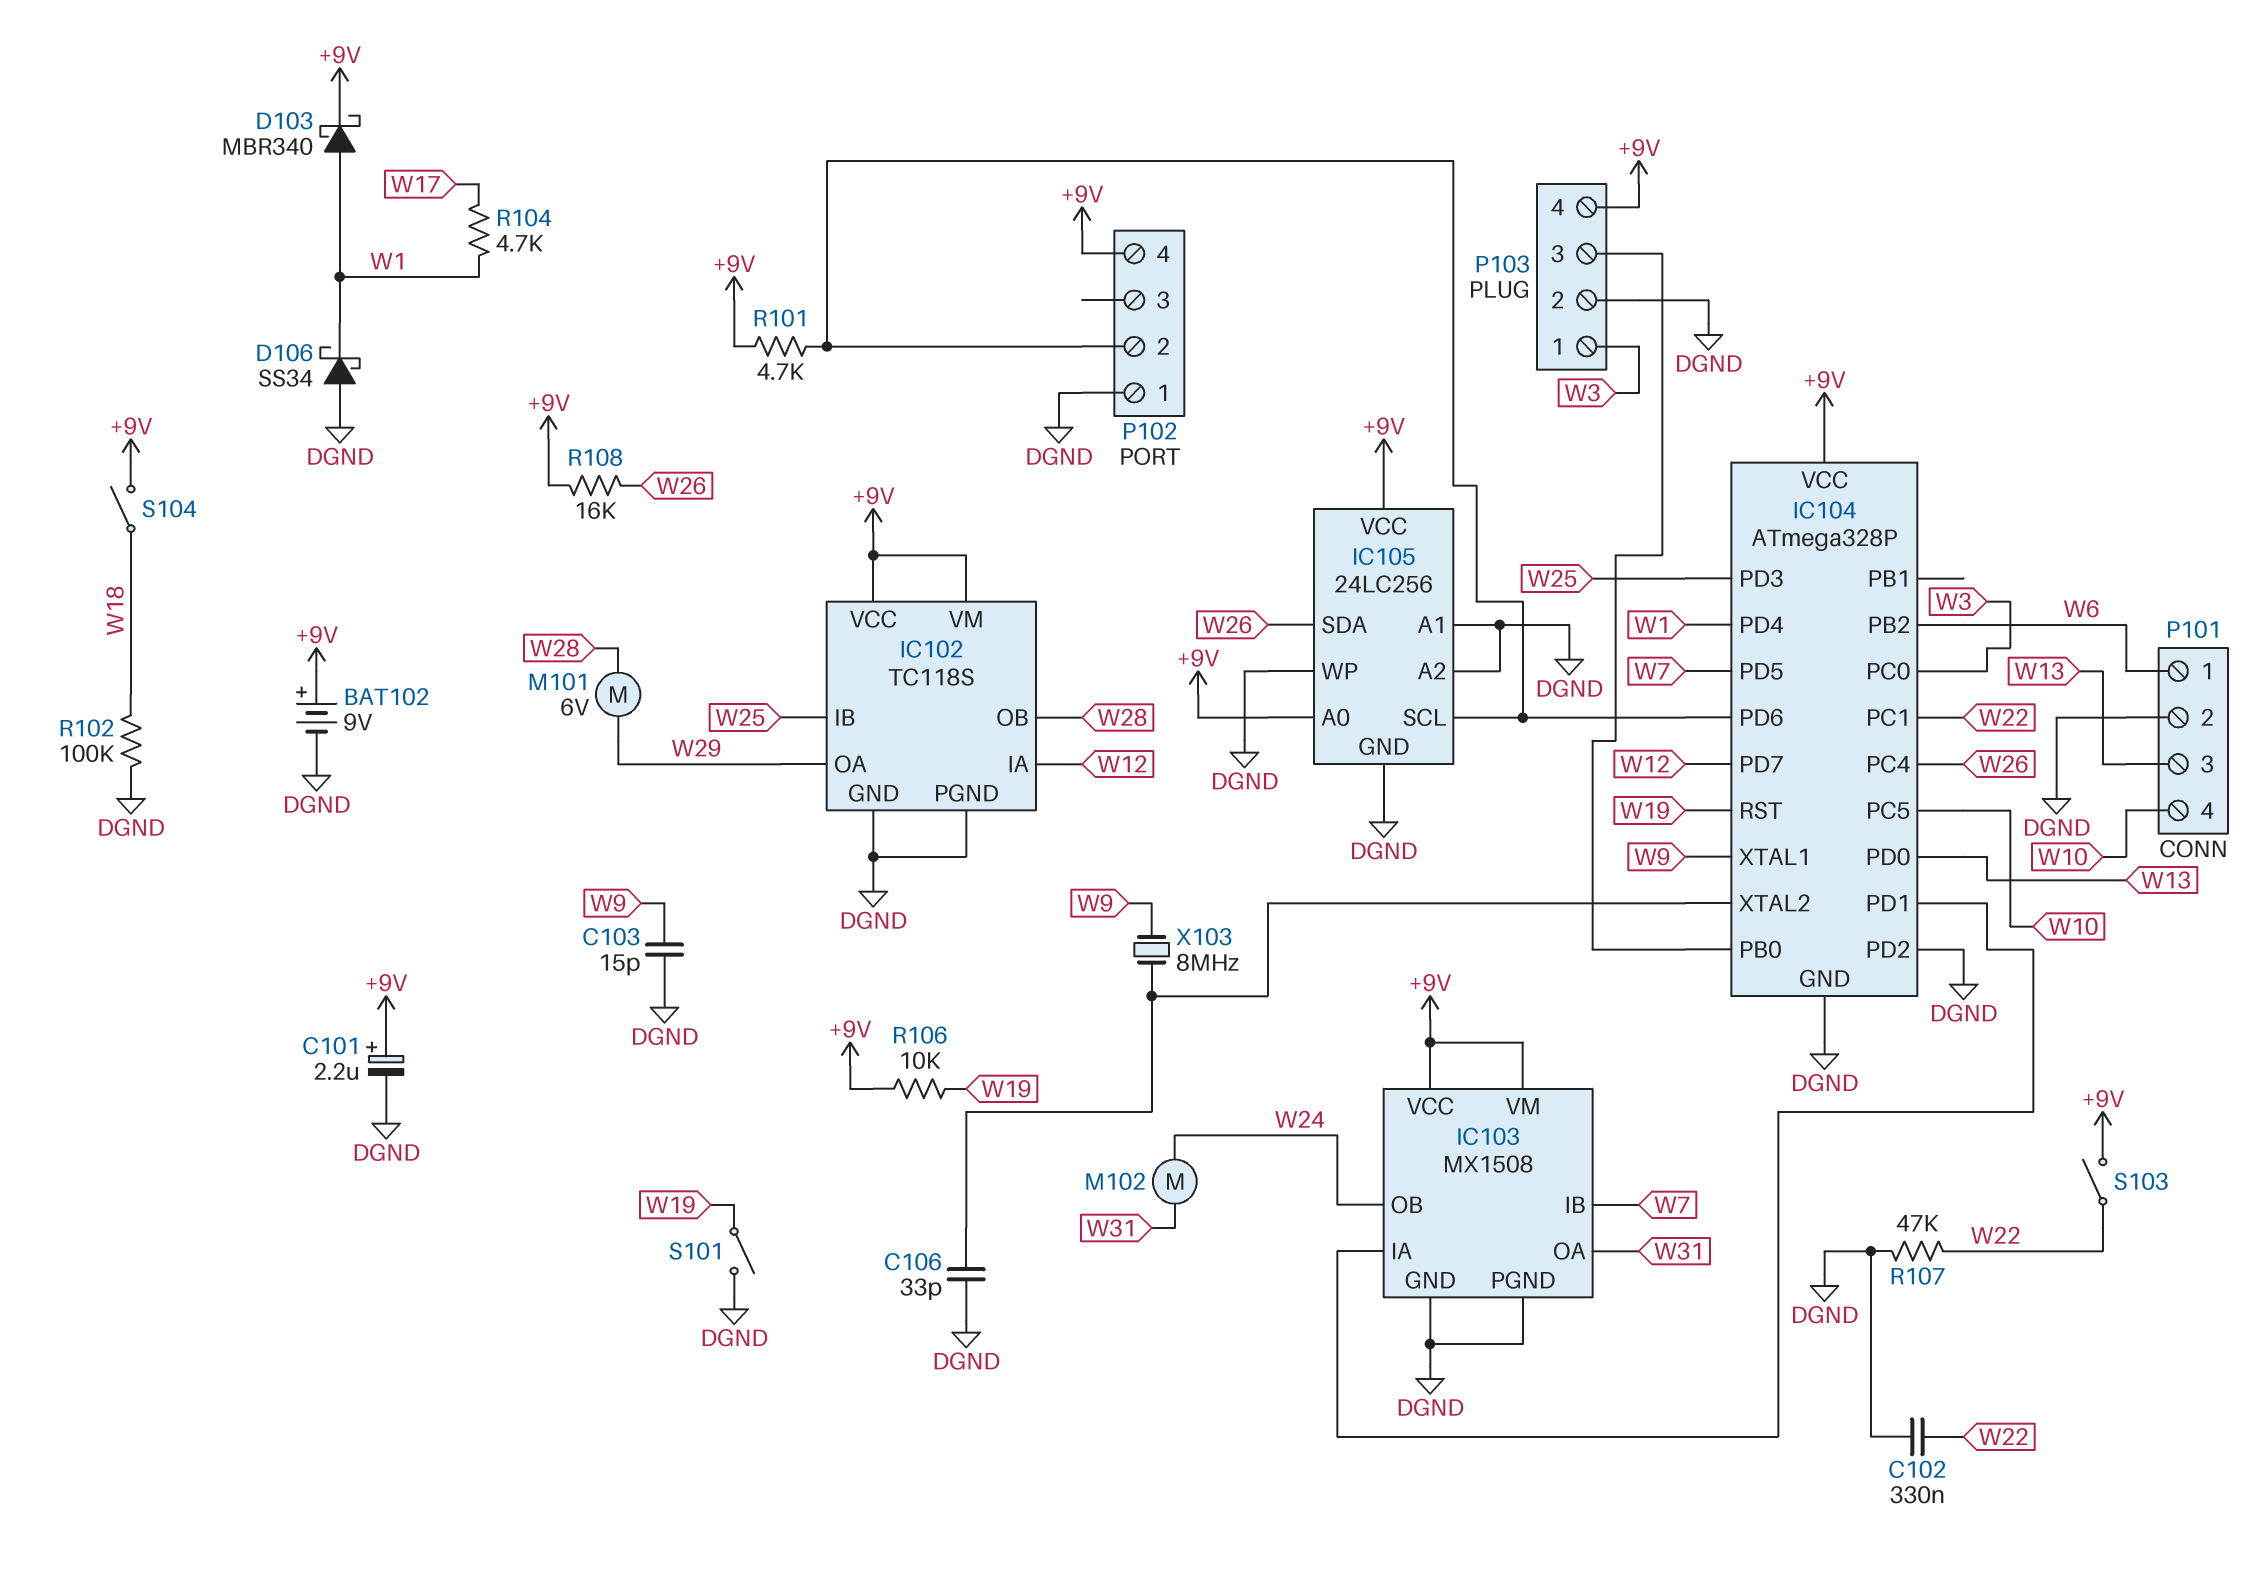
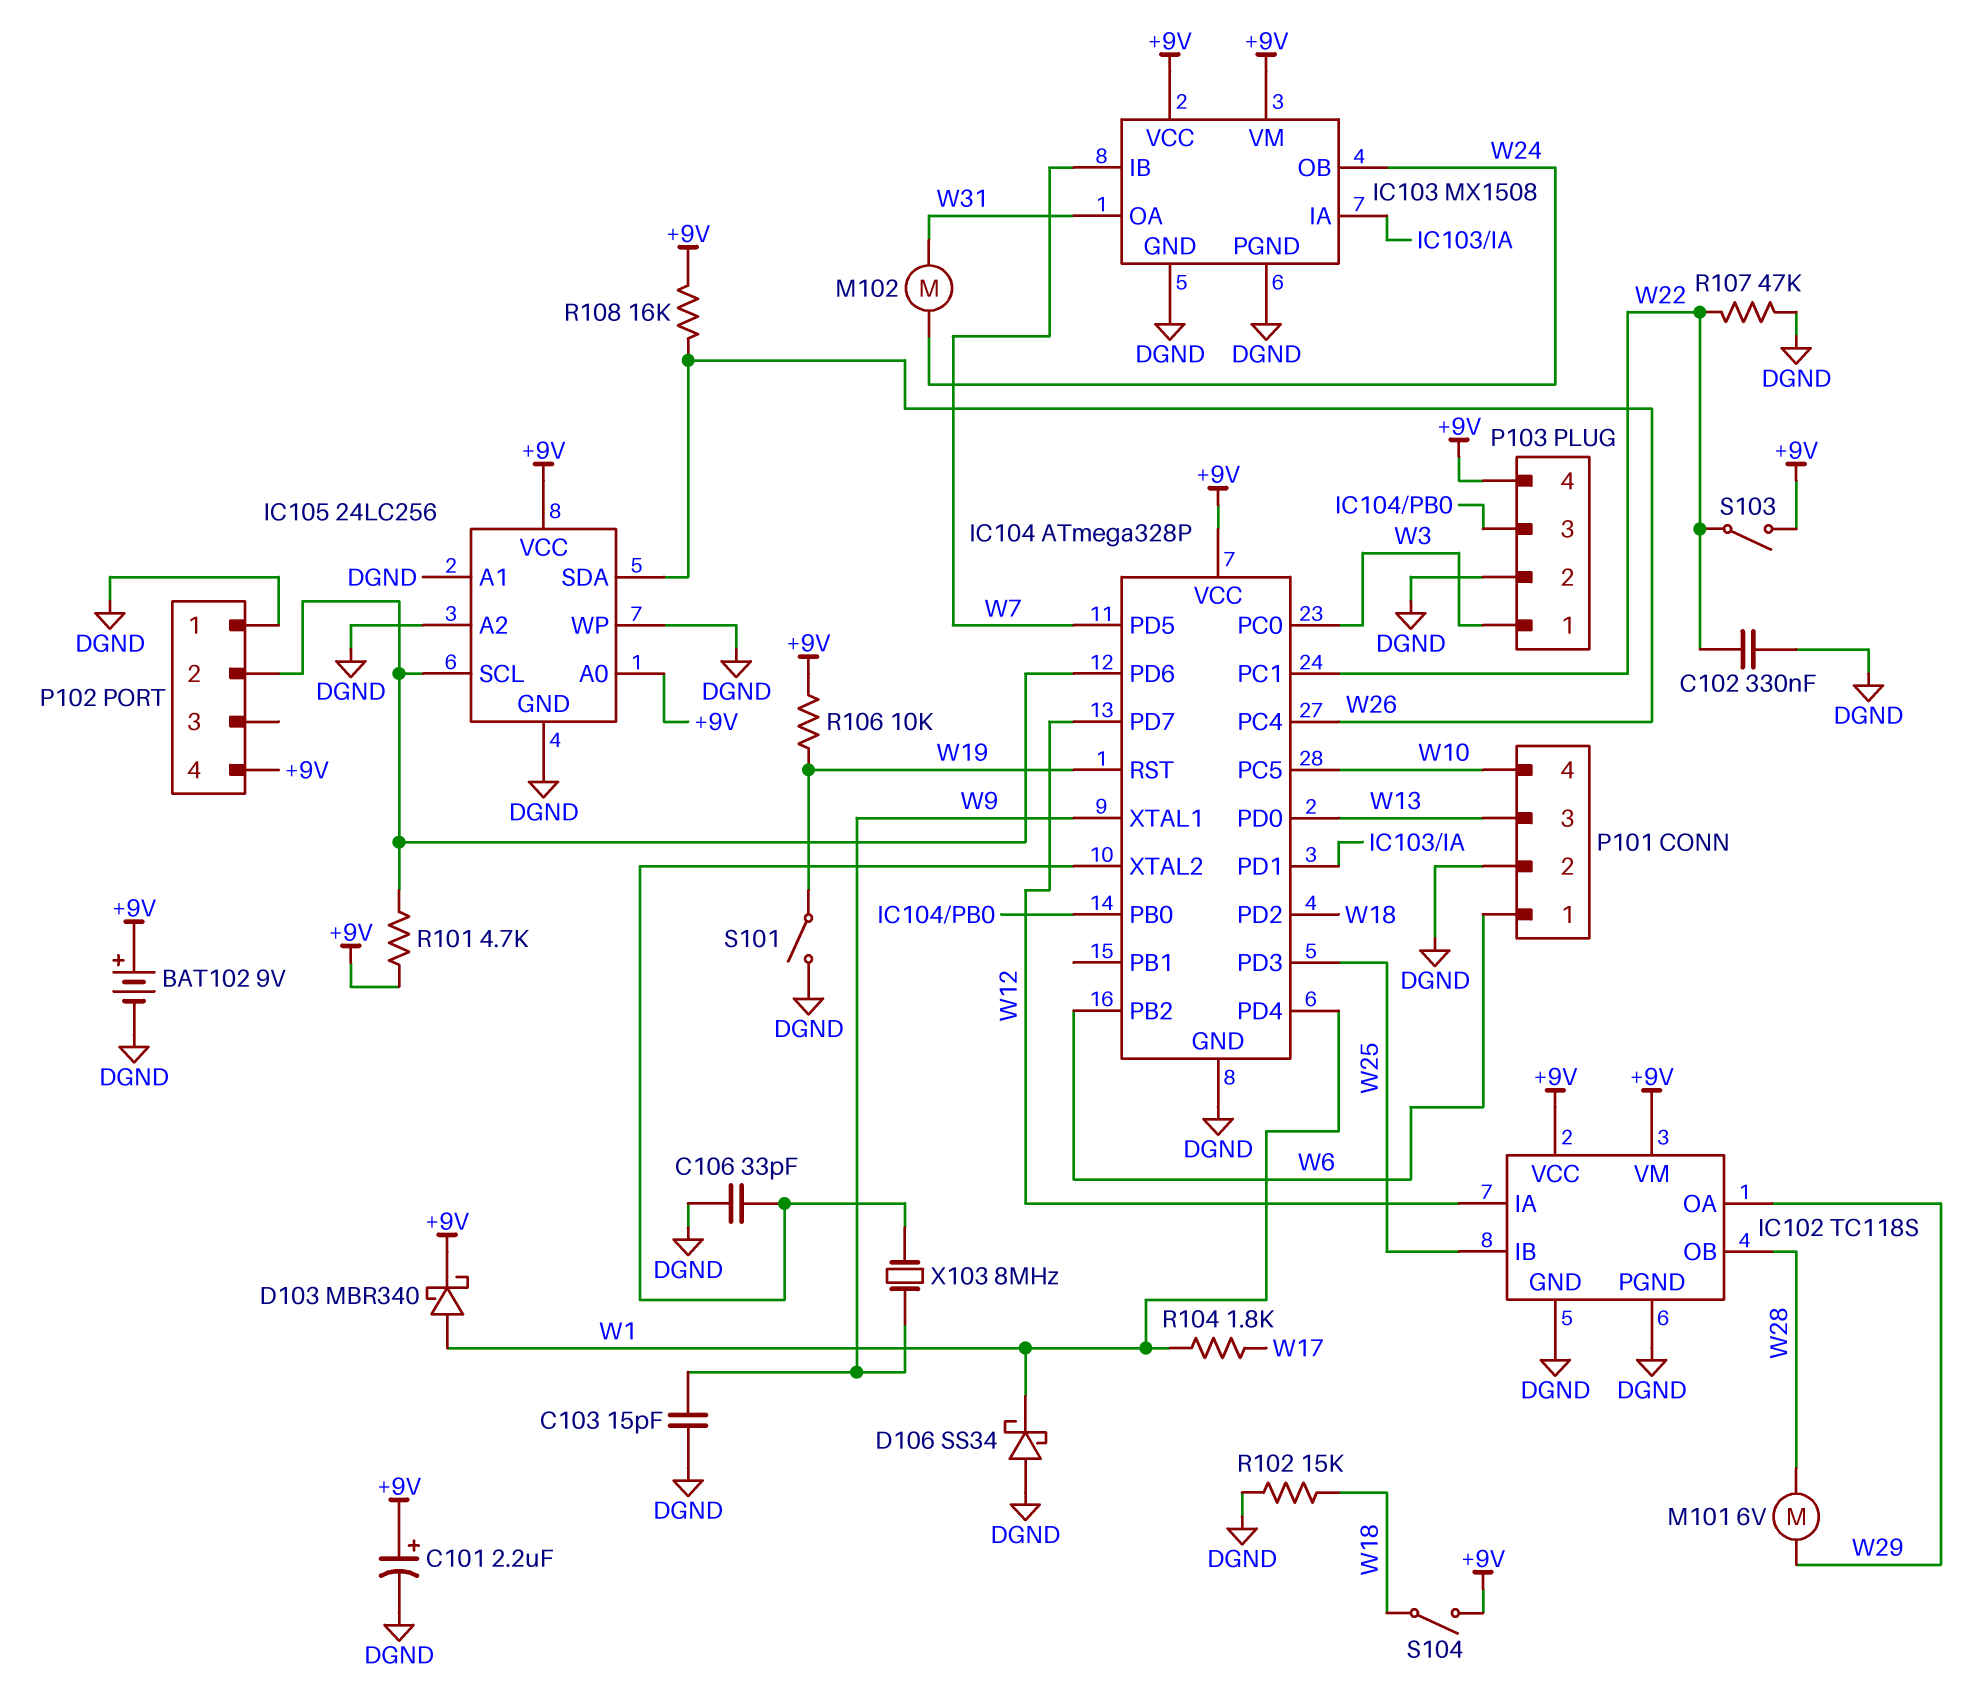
IC104 pin PD2: DGND -> W18
R102: 100k (DGND, W18) -> 15k (DGND, W18)
R104: 4.7k (W1, W17) -> 1.8k (W1, W17)

